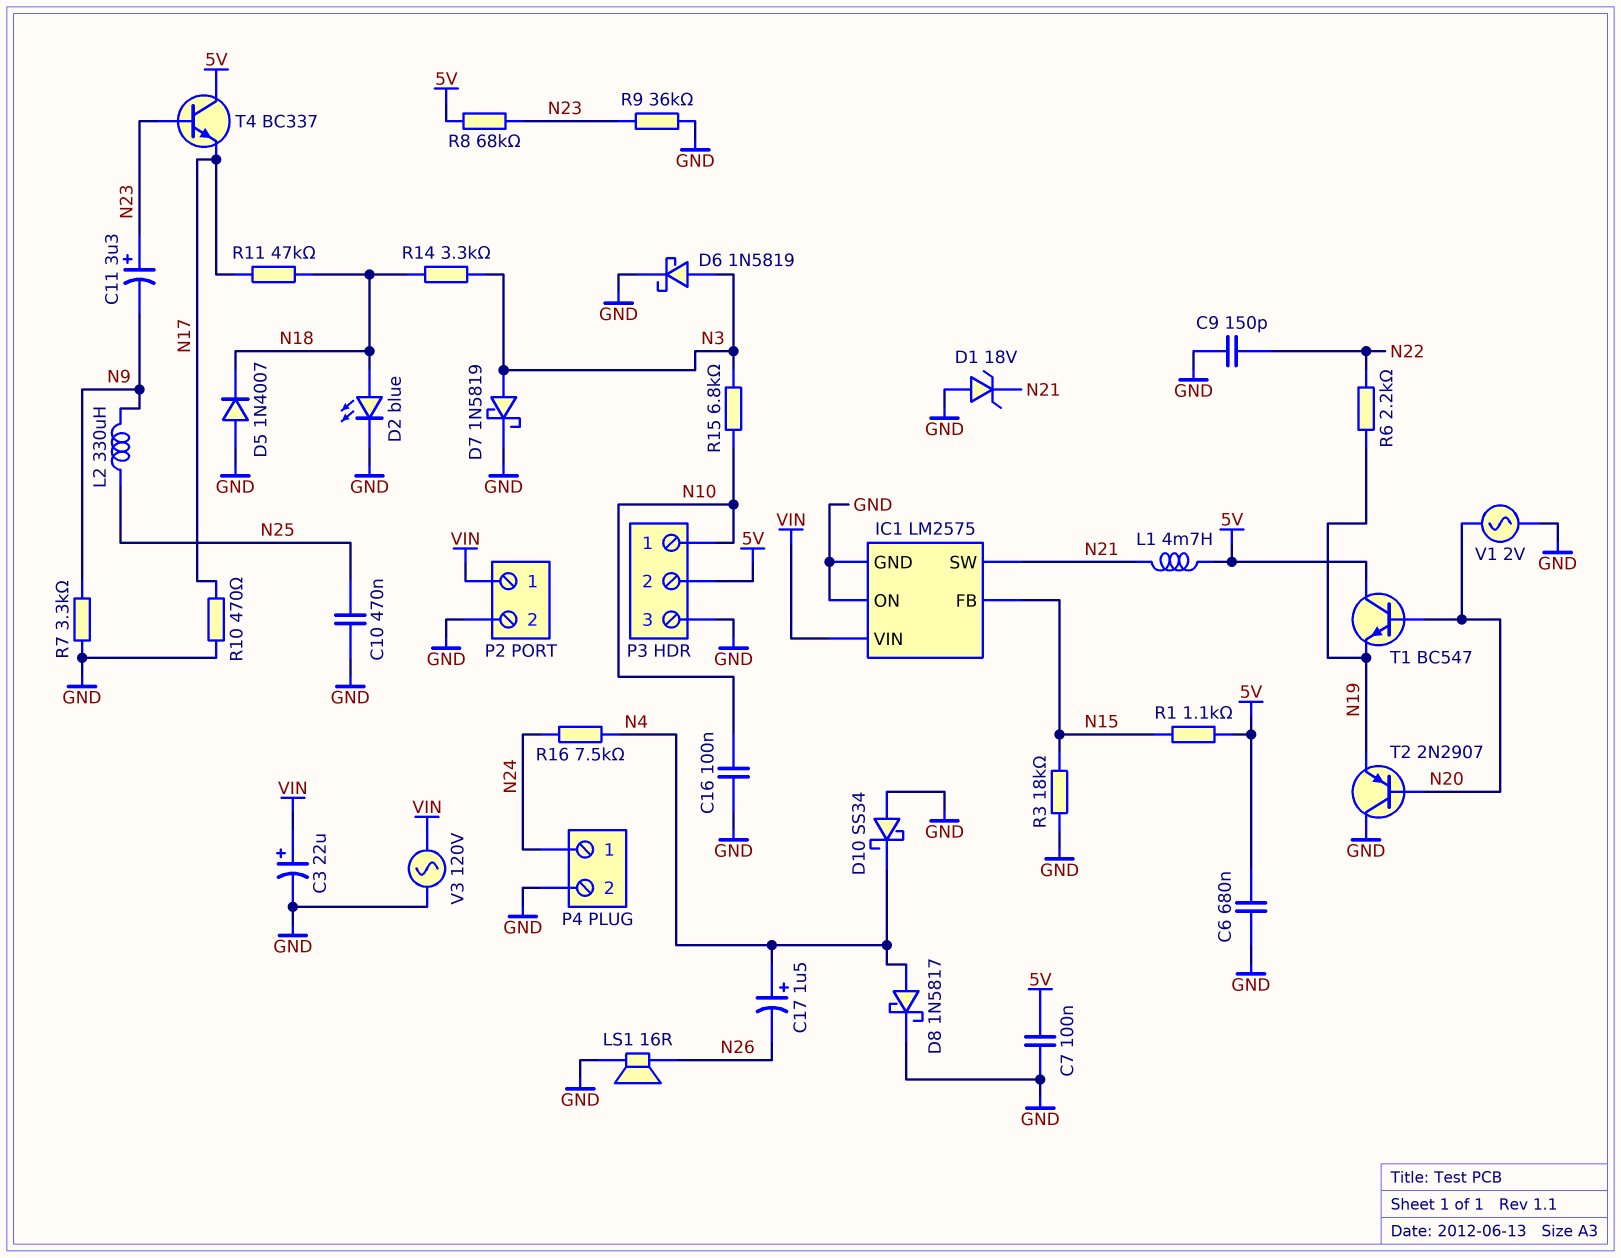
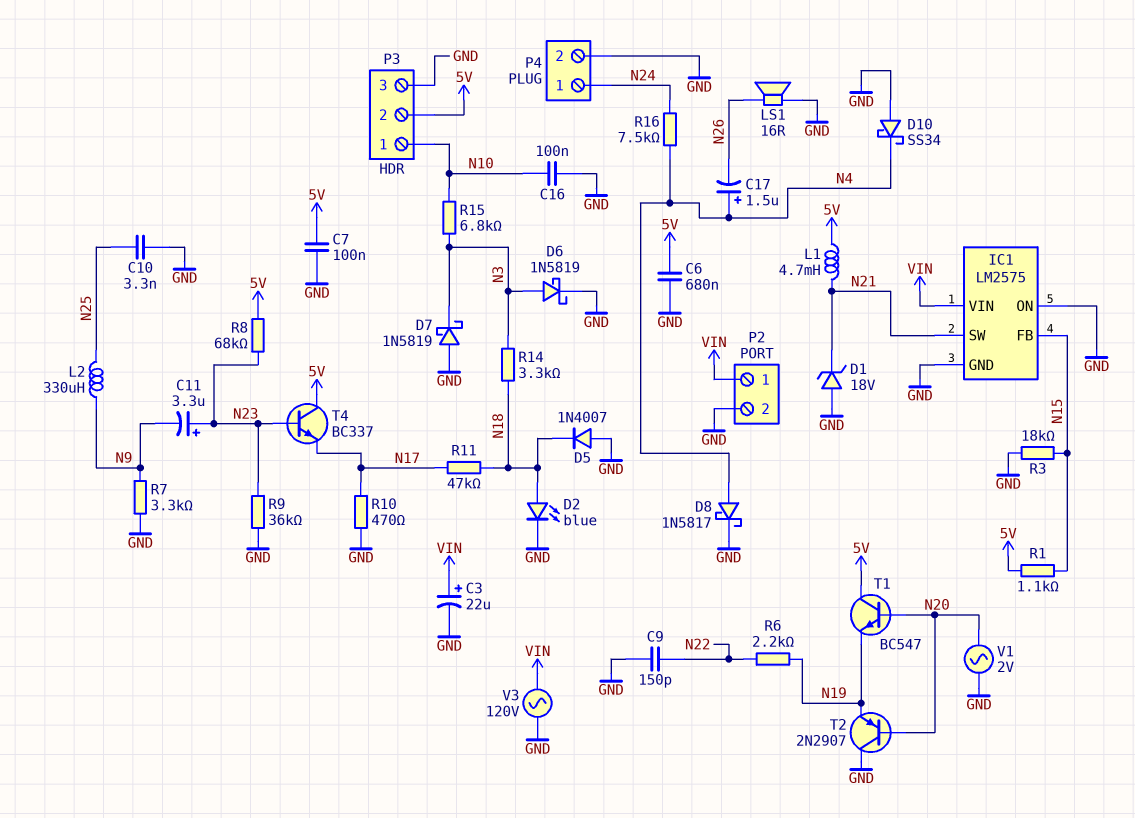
C10: 470nF (GND, N25) -> 3.3nF (GND, N25)
D7: schottky 1N5819 (A N3, K GND) -> schottky 1N5819 (A GND, K N3)

